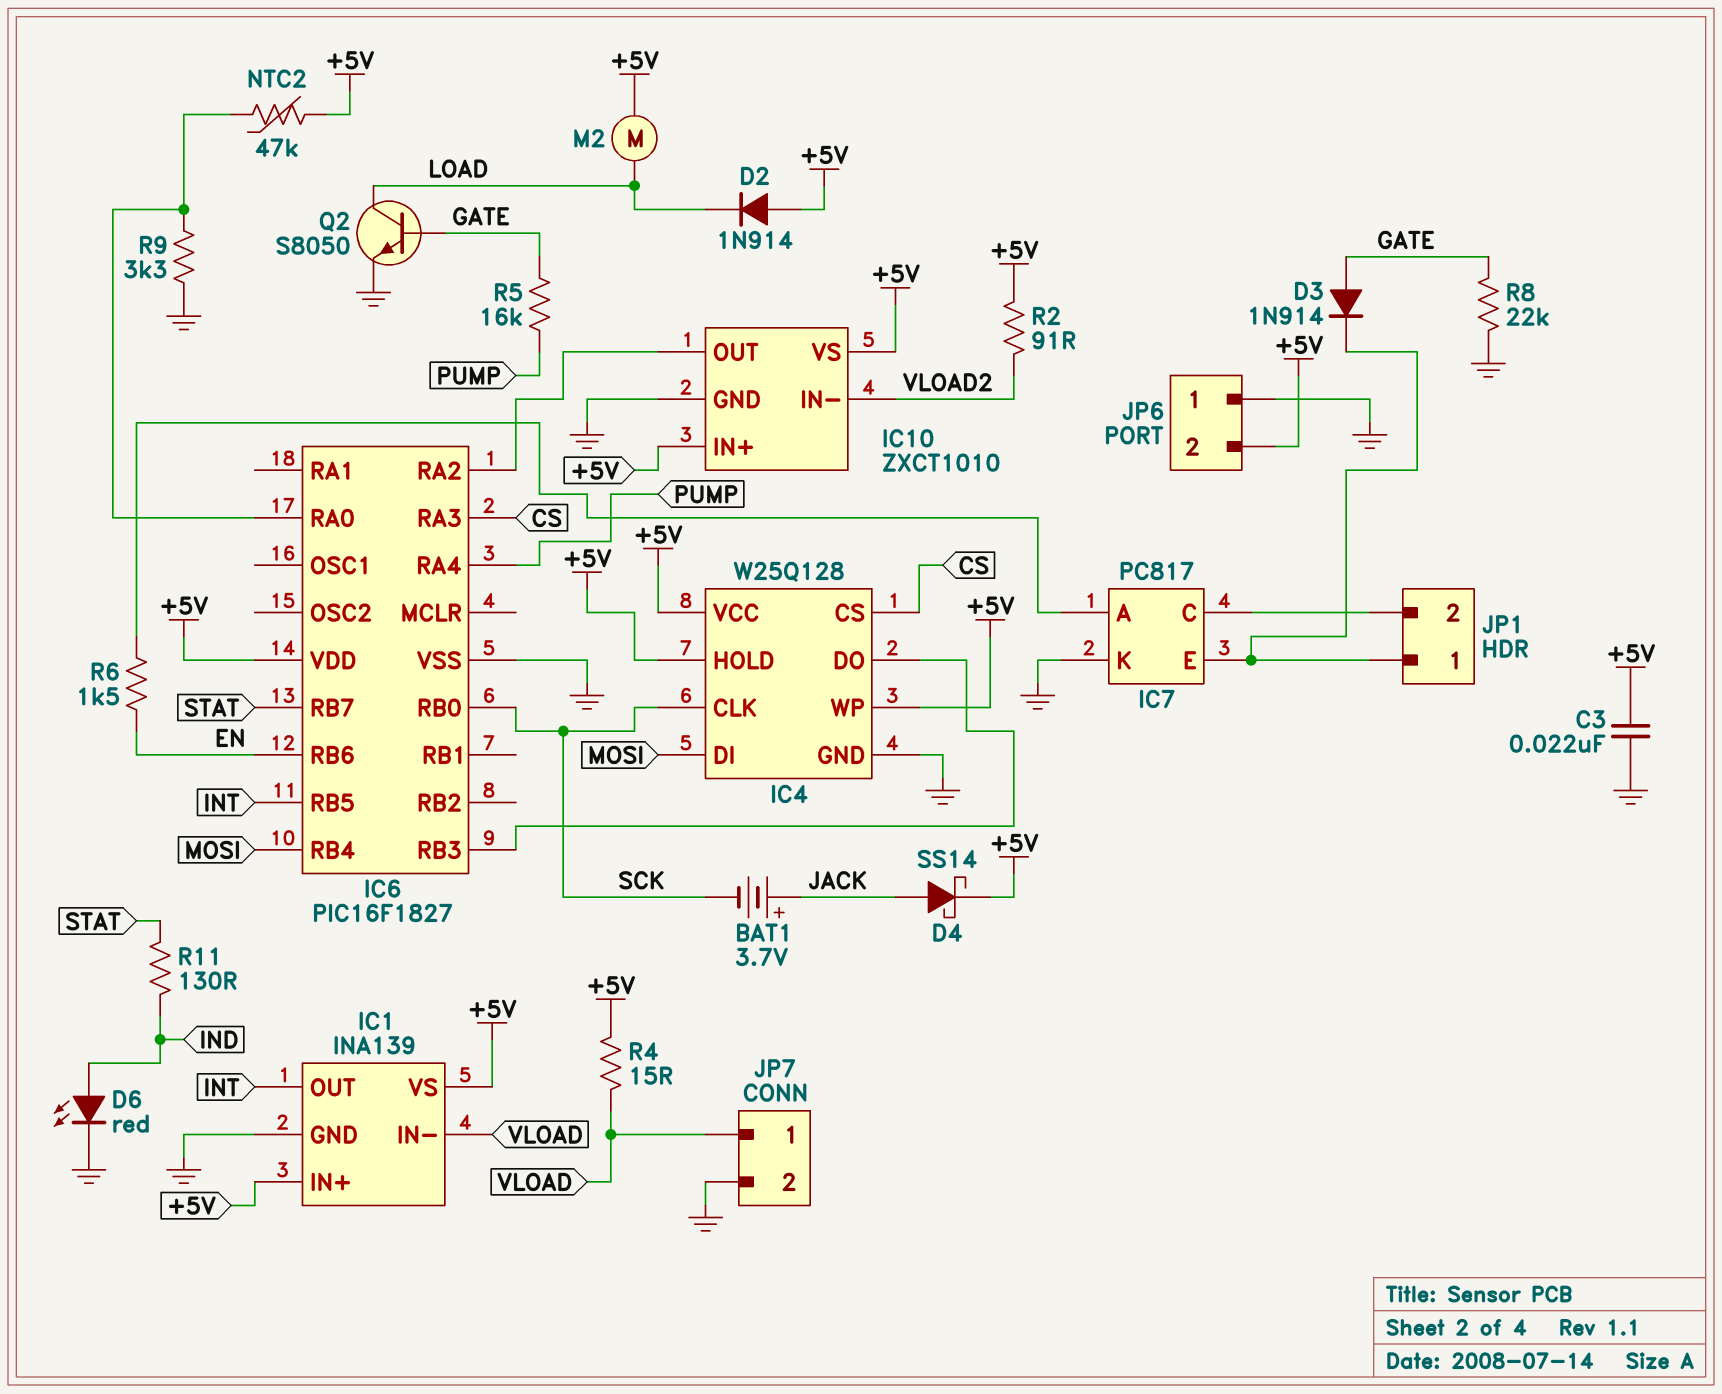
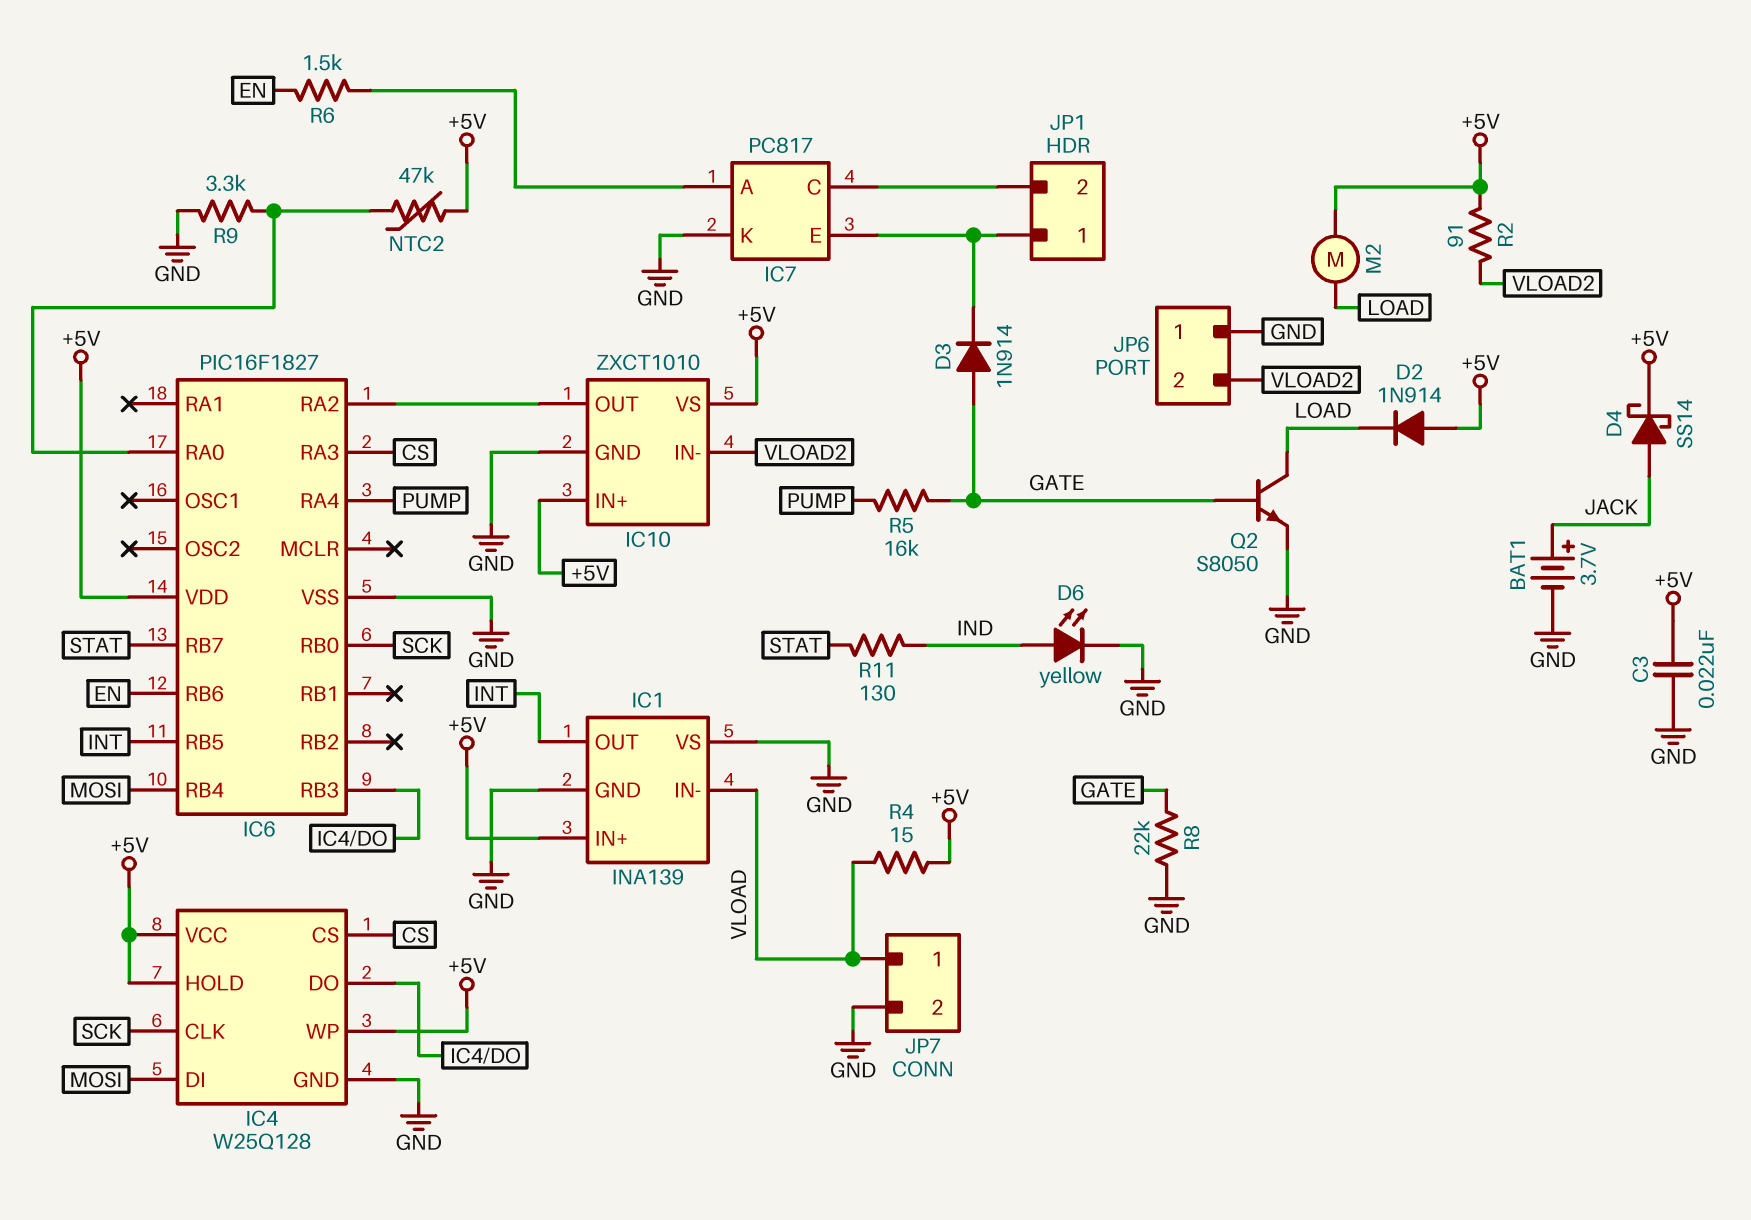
BAT1: 3.7V (plus JACK, minus SCK) -> 3.7V (plus JACK, minus GND)
D6: LED red (A IND, K GND) -> LED yellow (A IND, K GND)
IC1 pin VS: +5V -> GND
JP6 pin 2: +5V -> VLOAD2

